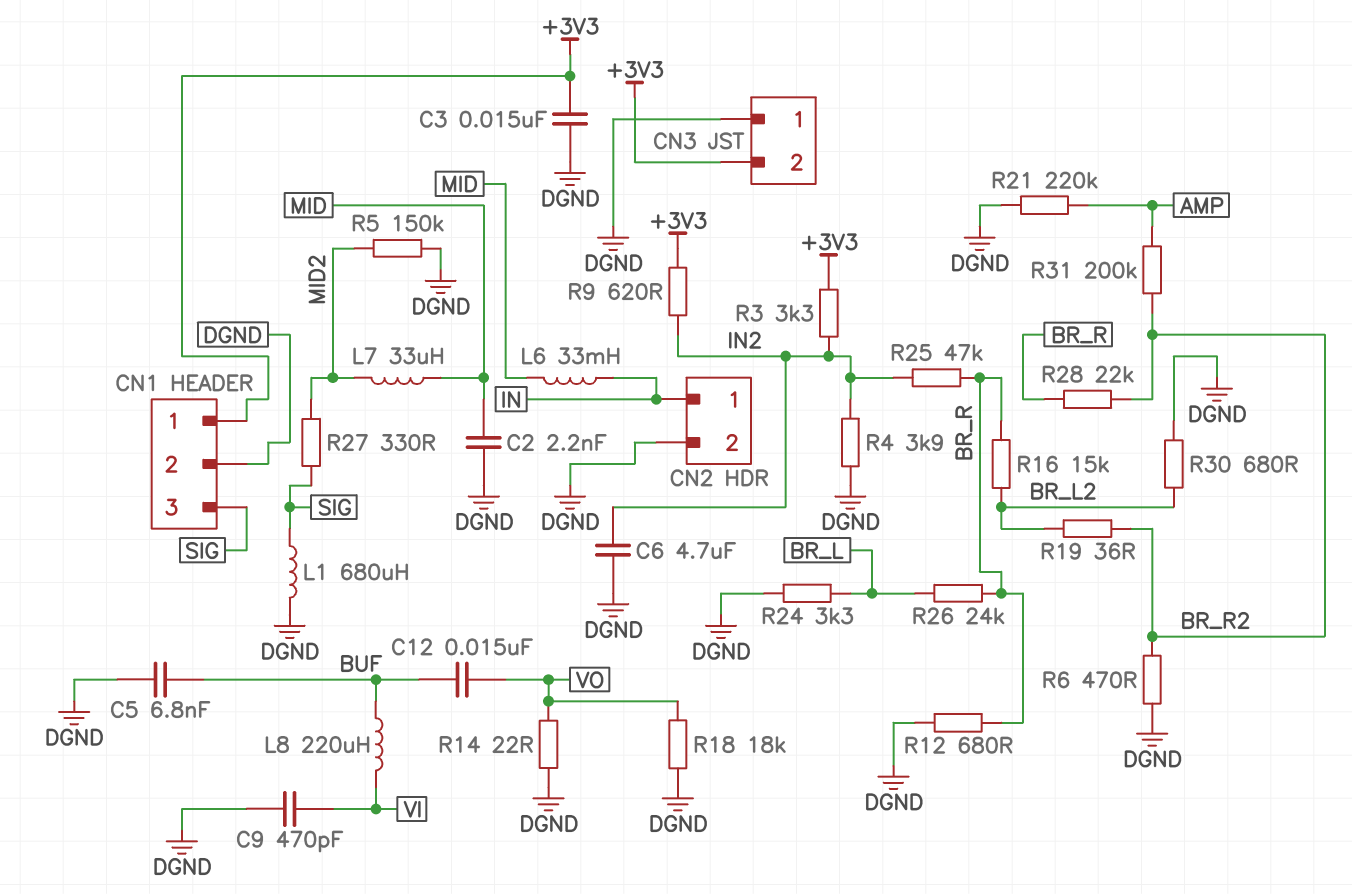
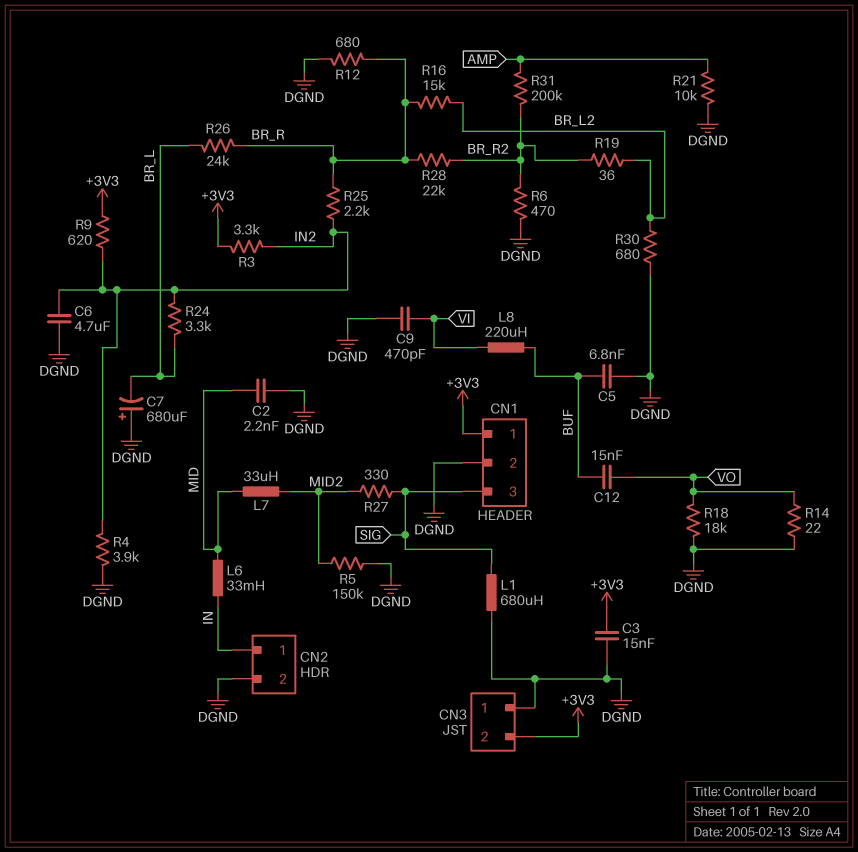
C7: none -> 680uF (plus DGND, minus BR_L)
R21: 220k (AMP, DGND) -> 10k (AMP, DGND)
R24: 3.3k (BR_L, DGND) -> 3.3k (BR_L, IN2)
R25: 47k (BR_R, IN2) -> 2.2k (BR_R, IN2)

